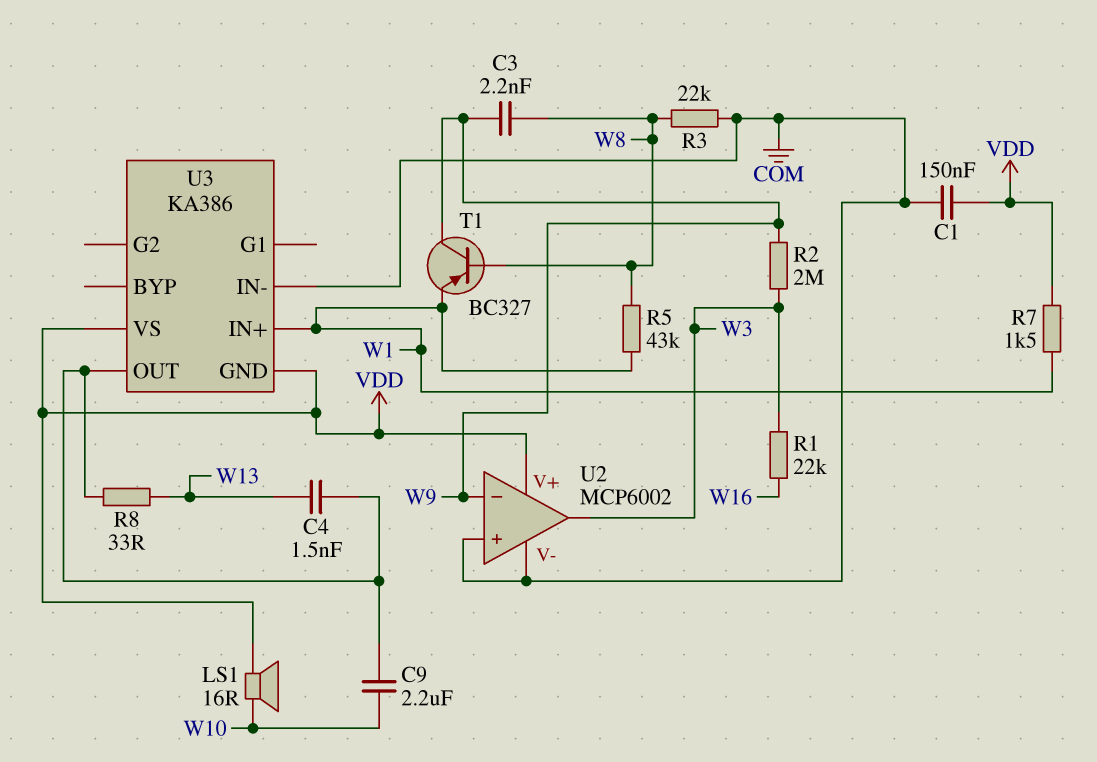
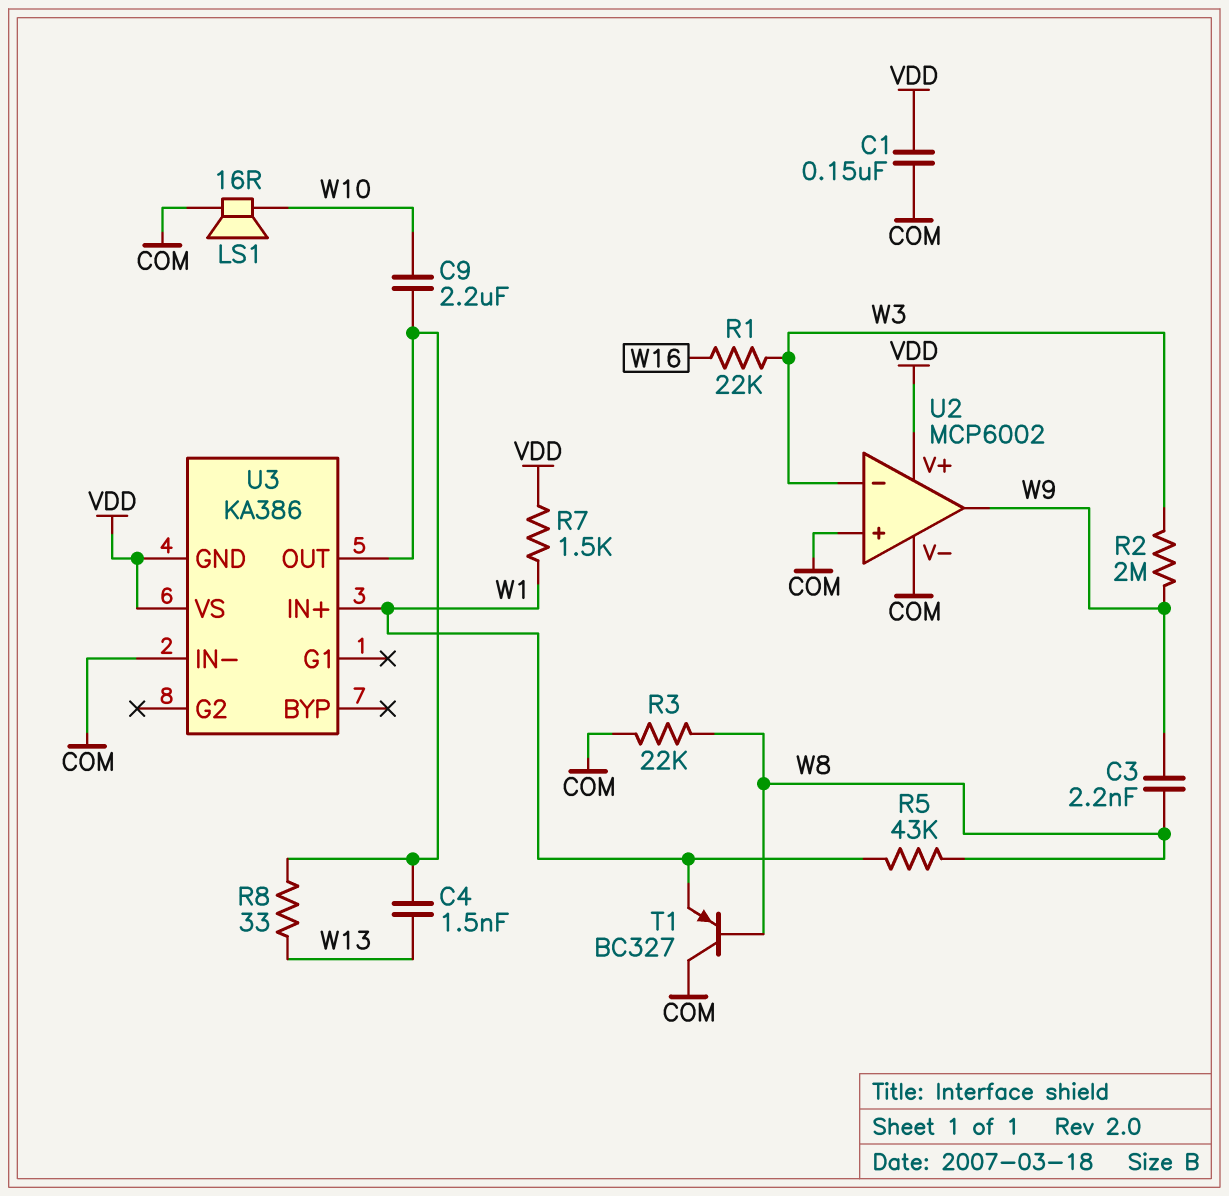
LS1: speaker 16R (VDD, W10) -> speaker 16R (COM, W10)
T1: PNP BC327 (B W8, C W9, E W1) -> PNP BC327 (B W8, C COM, E W1)
U2 pin in-: W9 -> W3
U2 pin out: W3 -> W9

